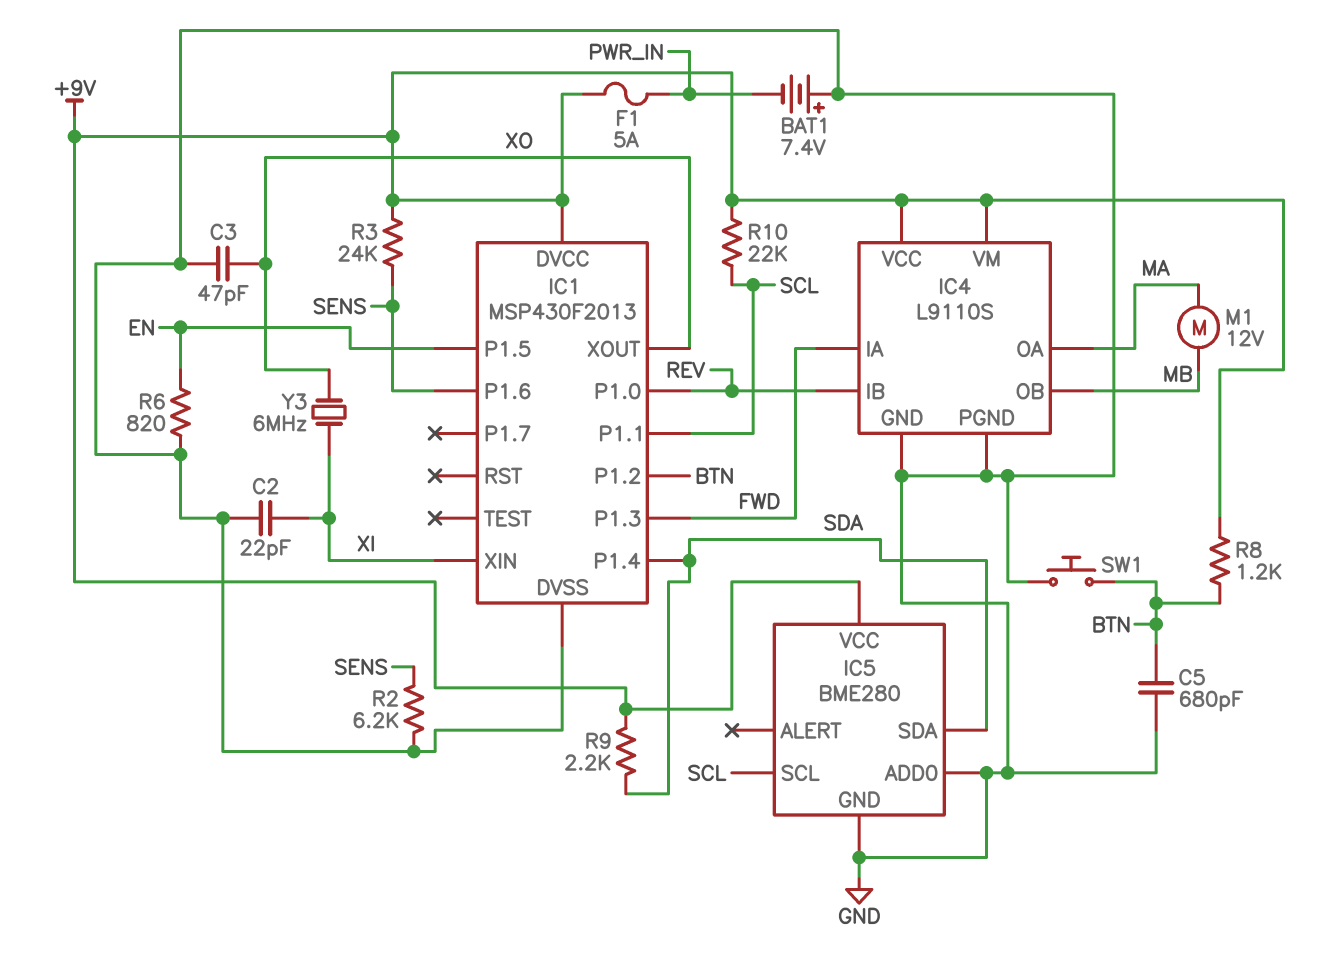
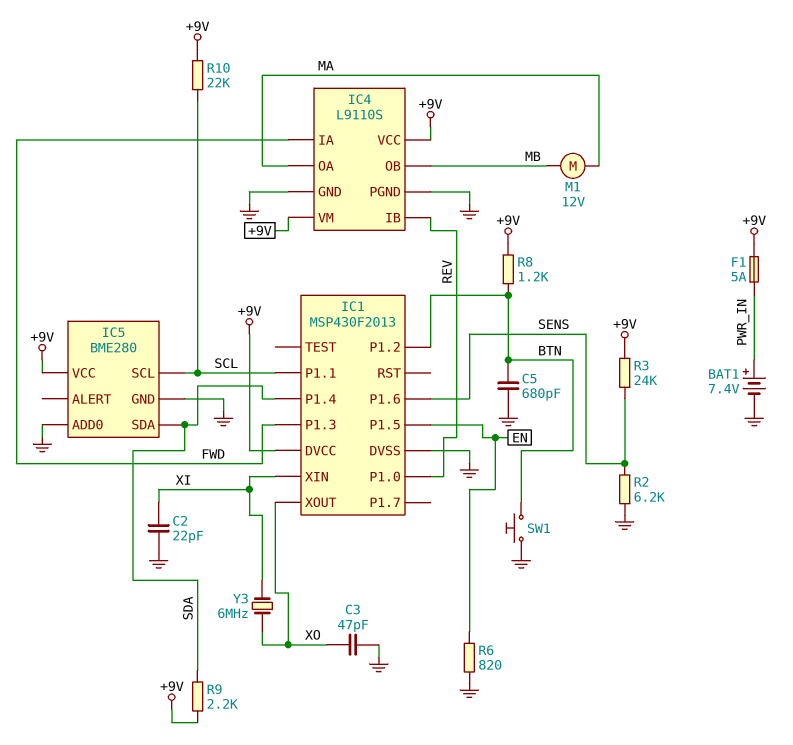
BAT1: 7.4V (plus GND, minus PWR_IN) -> 7.4V (plus PWR_IN, minus GND)

